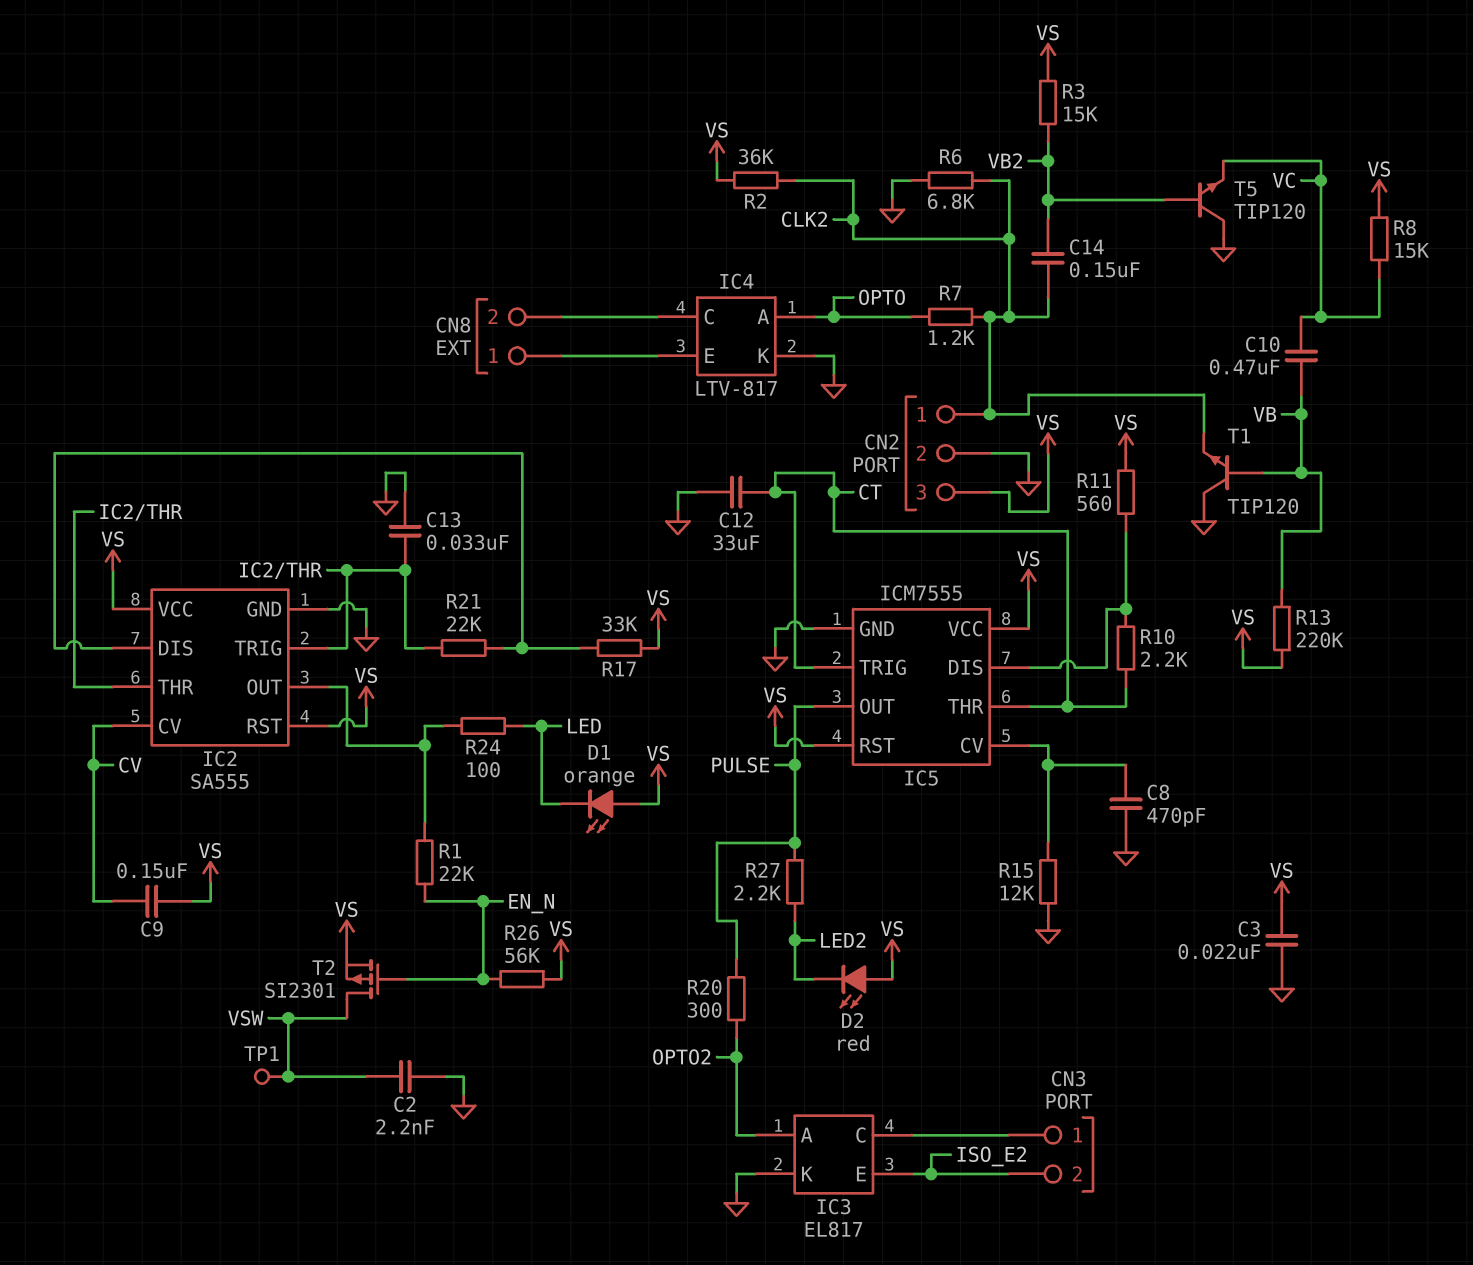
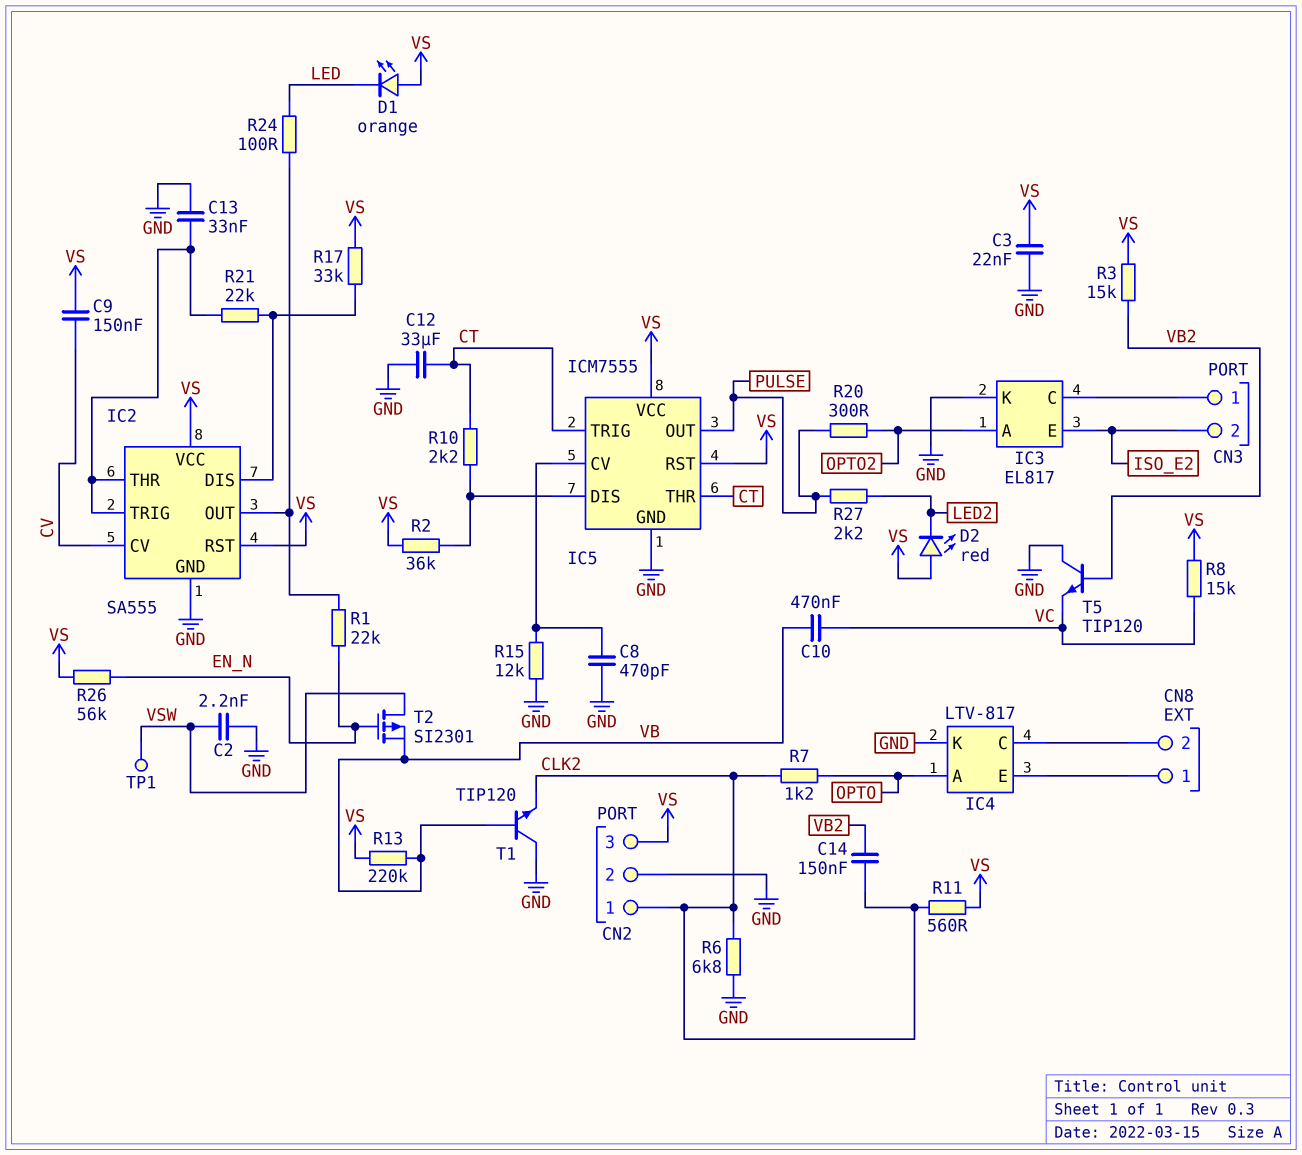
R2: 36k (CLK2, VS) -> 36k (IC5/DIS, VS)
R11: 560 (IC5/DIS, VS) -> 560 (CLK2, VS)
T2: PMOS SI2301 (G EN_N, D VSW, S VS) -> PMOS SI2301 (G EN_N, D VSW, S VB)

